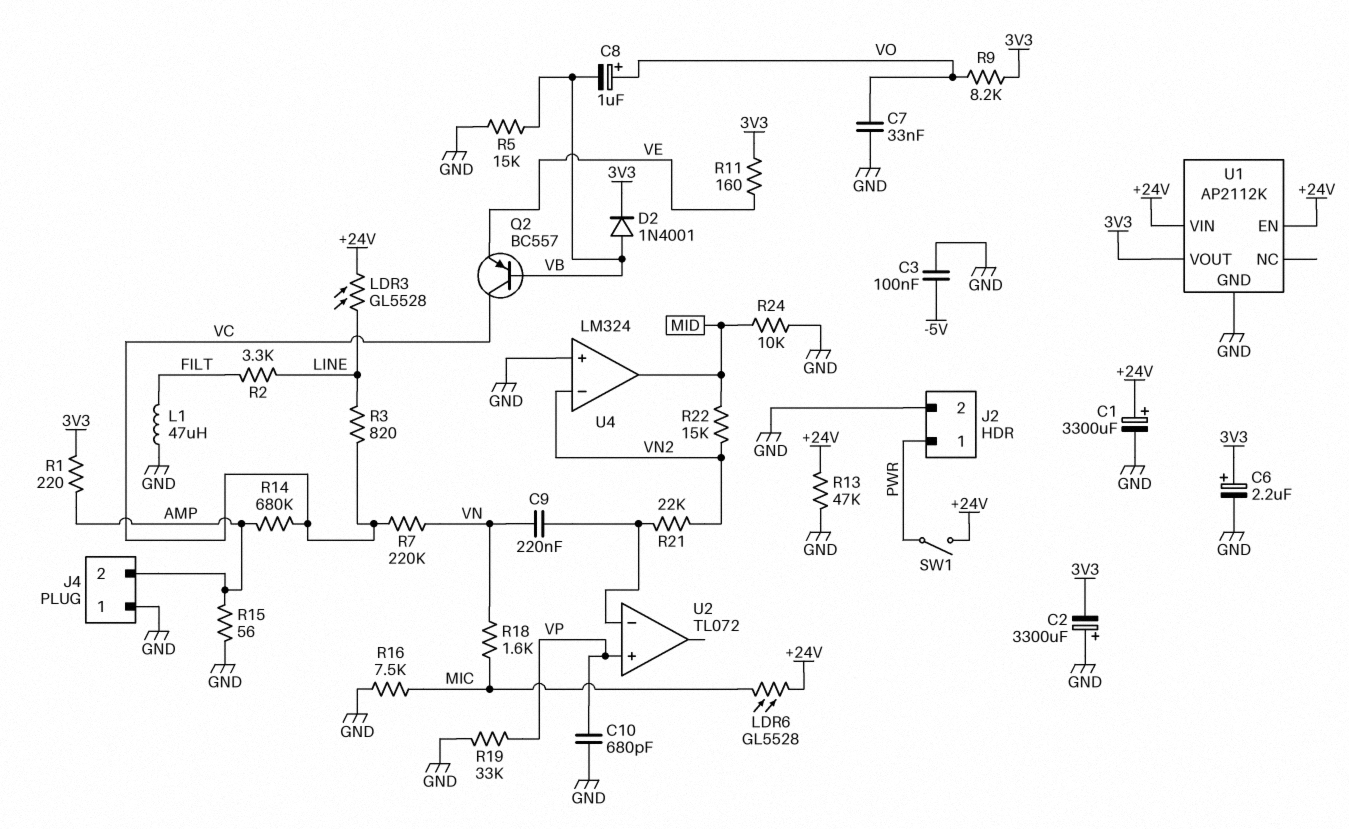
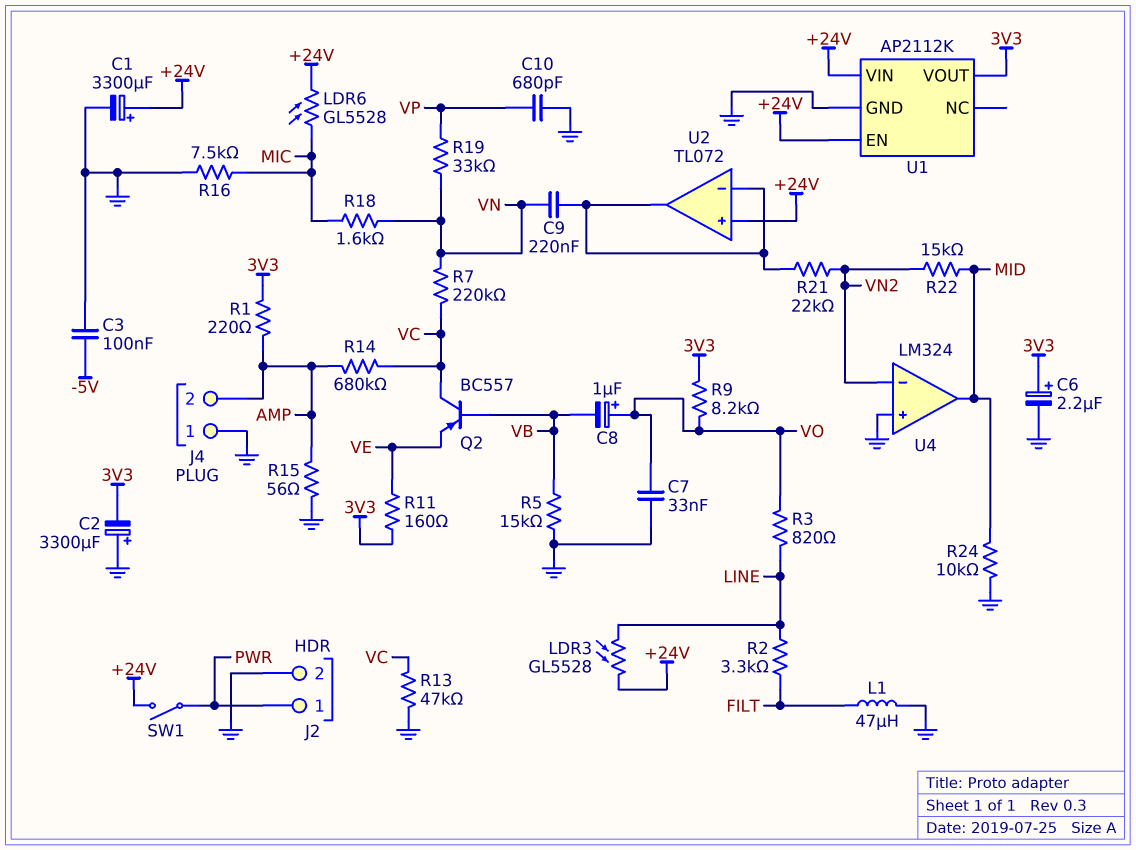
D2: diode 1N4001 (A VB, K 3V3) -> none
R3: 820 (LINE, VC) -> 820 (LINE, VO)
R13: 47k (+24V, GND) -> 47k (GND, VC)
R19: 33k (GND, VP) -> 33k (VN, VP)
U2 pin in+: VP -> +24V
U2 pin out: none -> U2/in-

